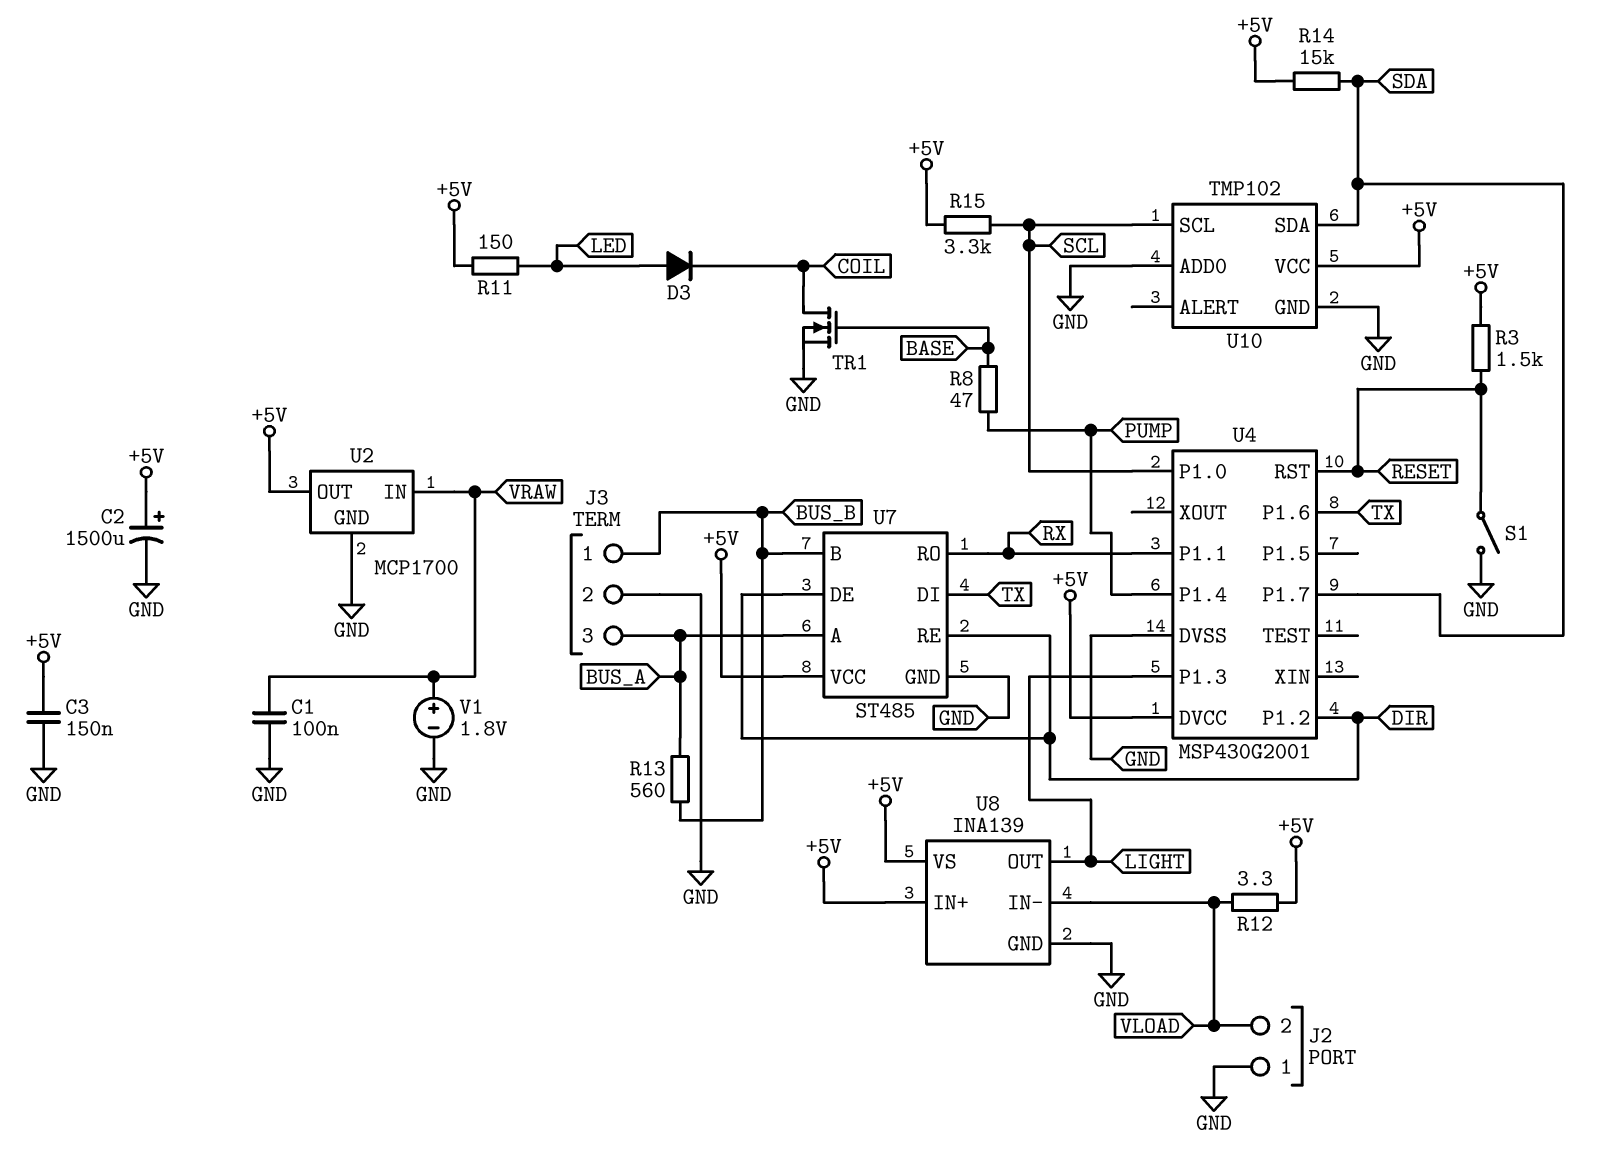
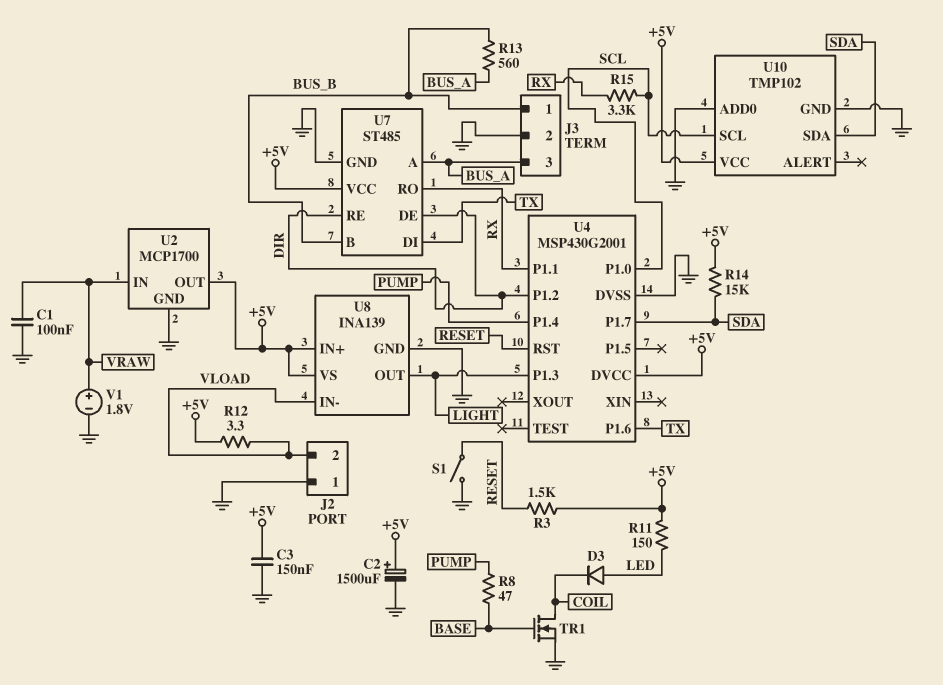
R15: 3.3k (+5V, SCL) -> 3.3k (RX, SCL)

